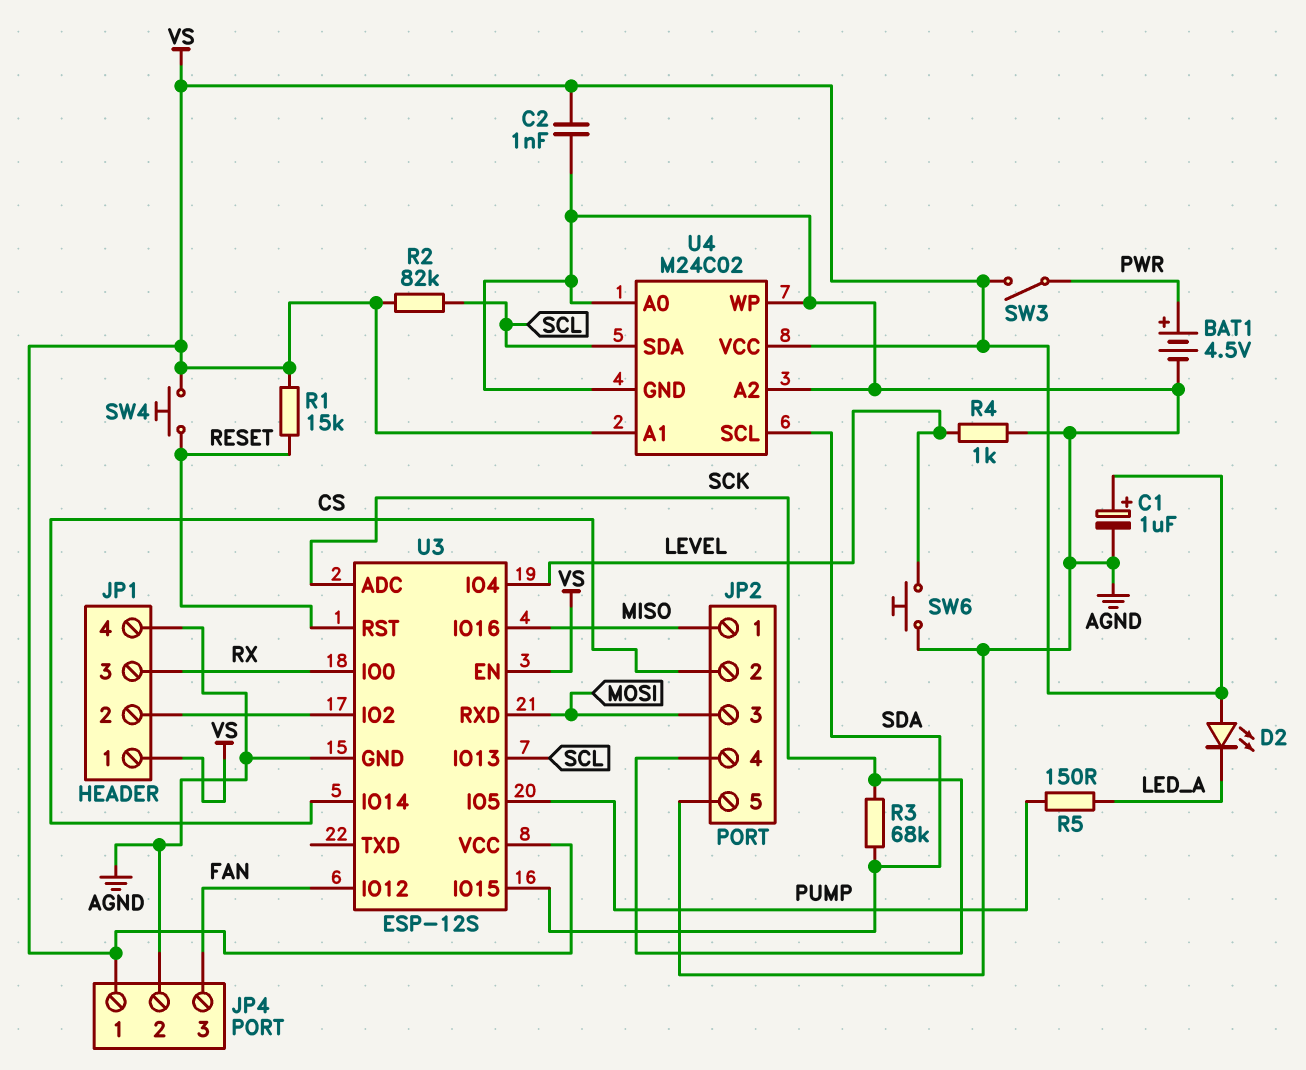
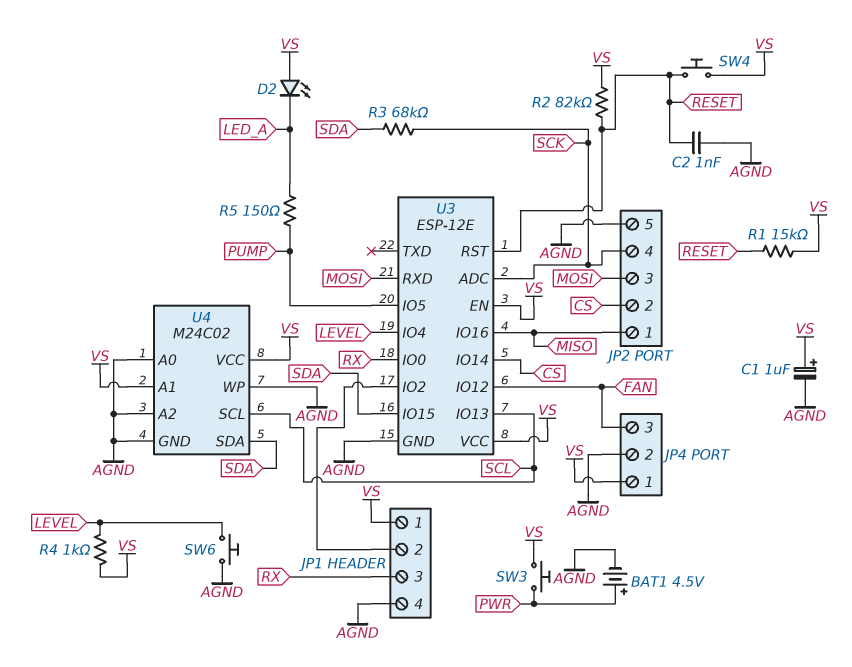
C2: 1nF (AGND, VS) -> 1nF (AGND, RESET)
R2: 82k (SCL, VS) -> 82k (RESET, VS)
R4: 1k (AGND, LEVEL) -> 1k (LEVEL, VS)
SW3: switch (PWR, VS) -> button (PWR, VS)
U3: ESP-12S -> ESP-12E
U4 pin SCL: SDA -> SCL
U4 pin SDA: SCL -> SDA

